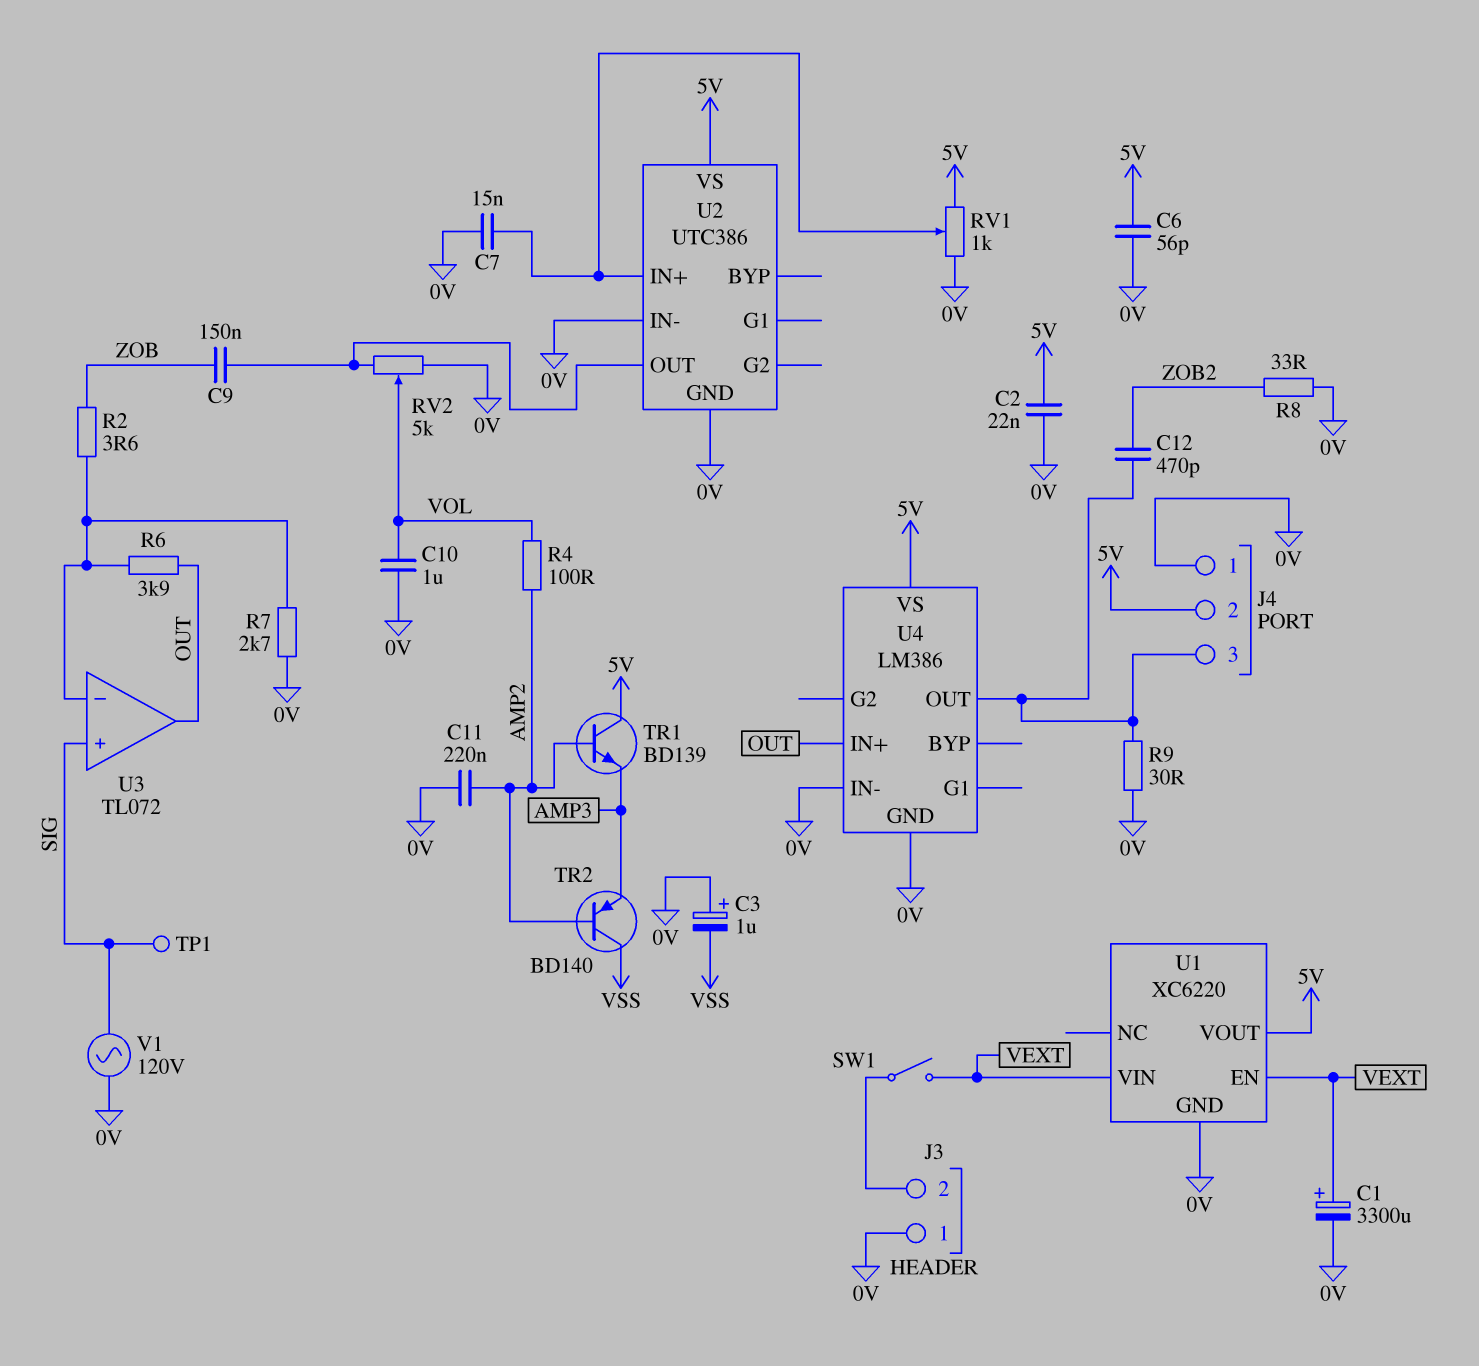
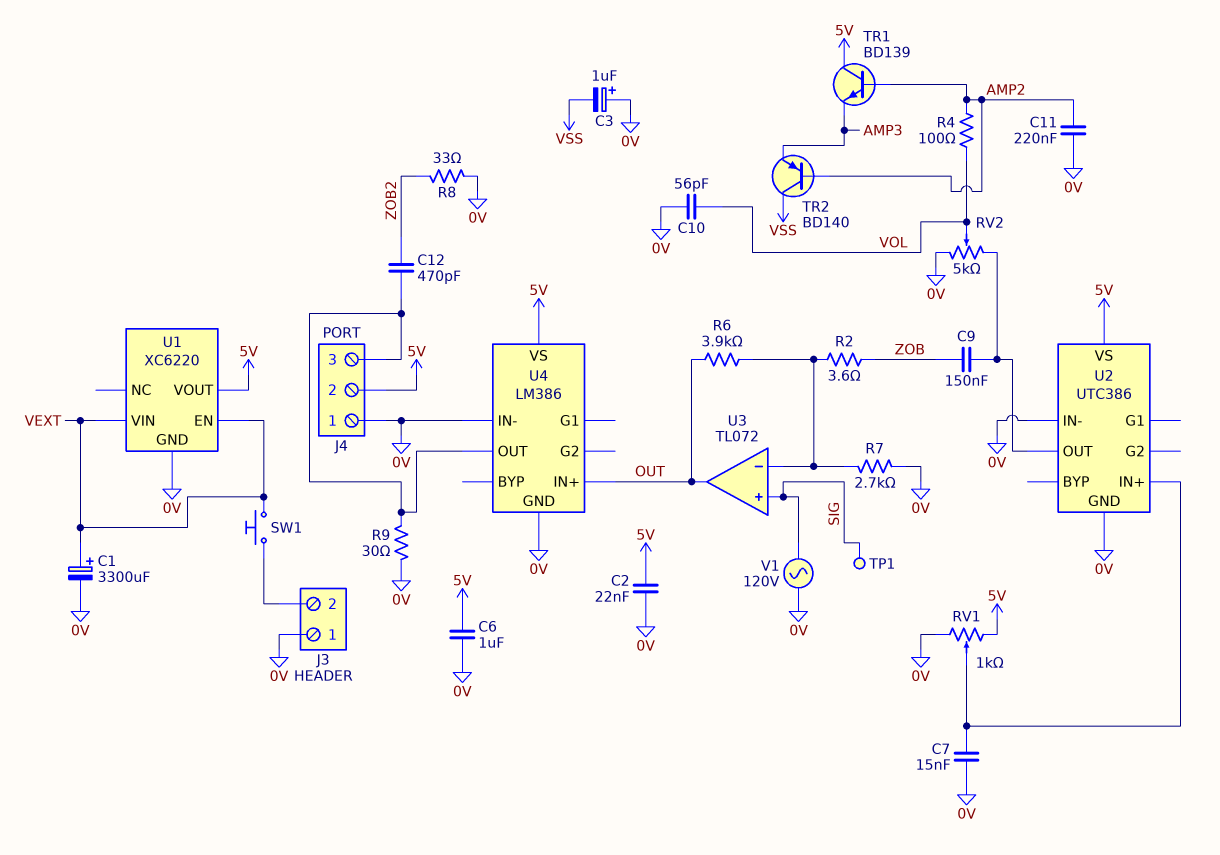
C6: 56pF (0V, 5V) -> 1uF (0V, 5V)
C10: 1uF (0V, VOL) -> 56pF (0V, VOL)
SW1: switch (J3/2, VEXT) -> button (J3/2, VEXT)

